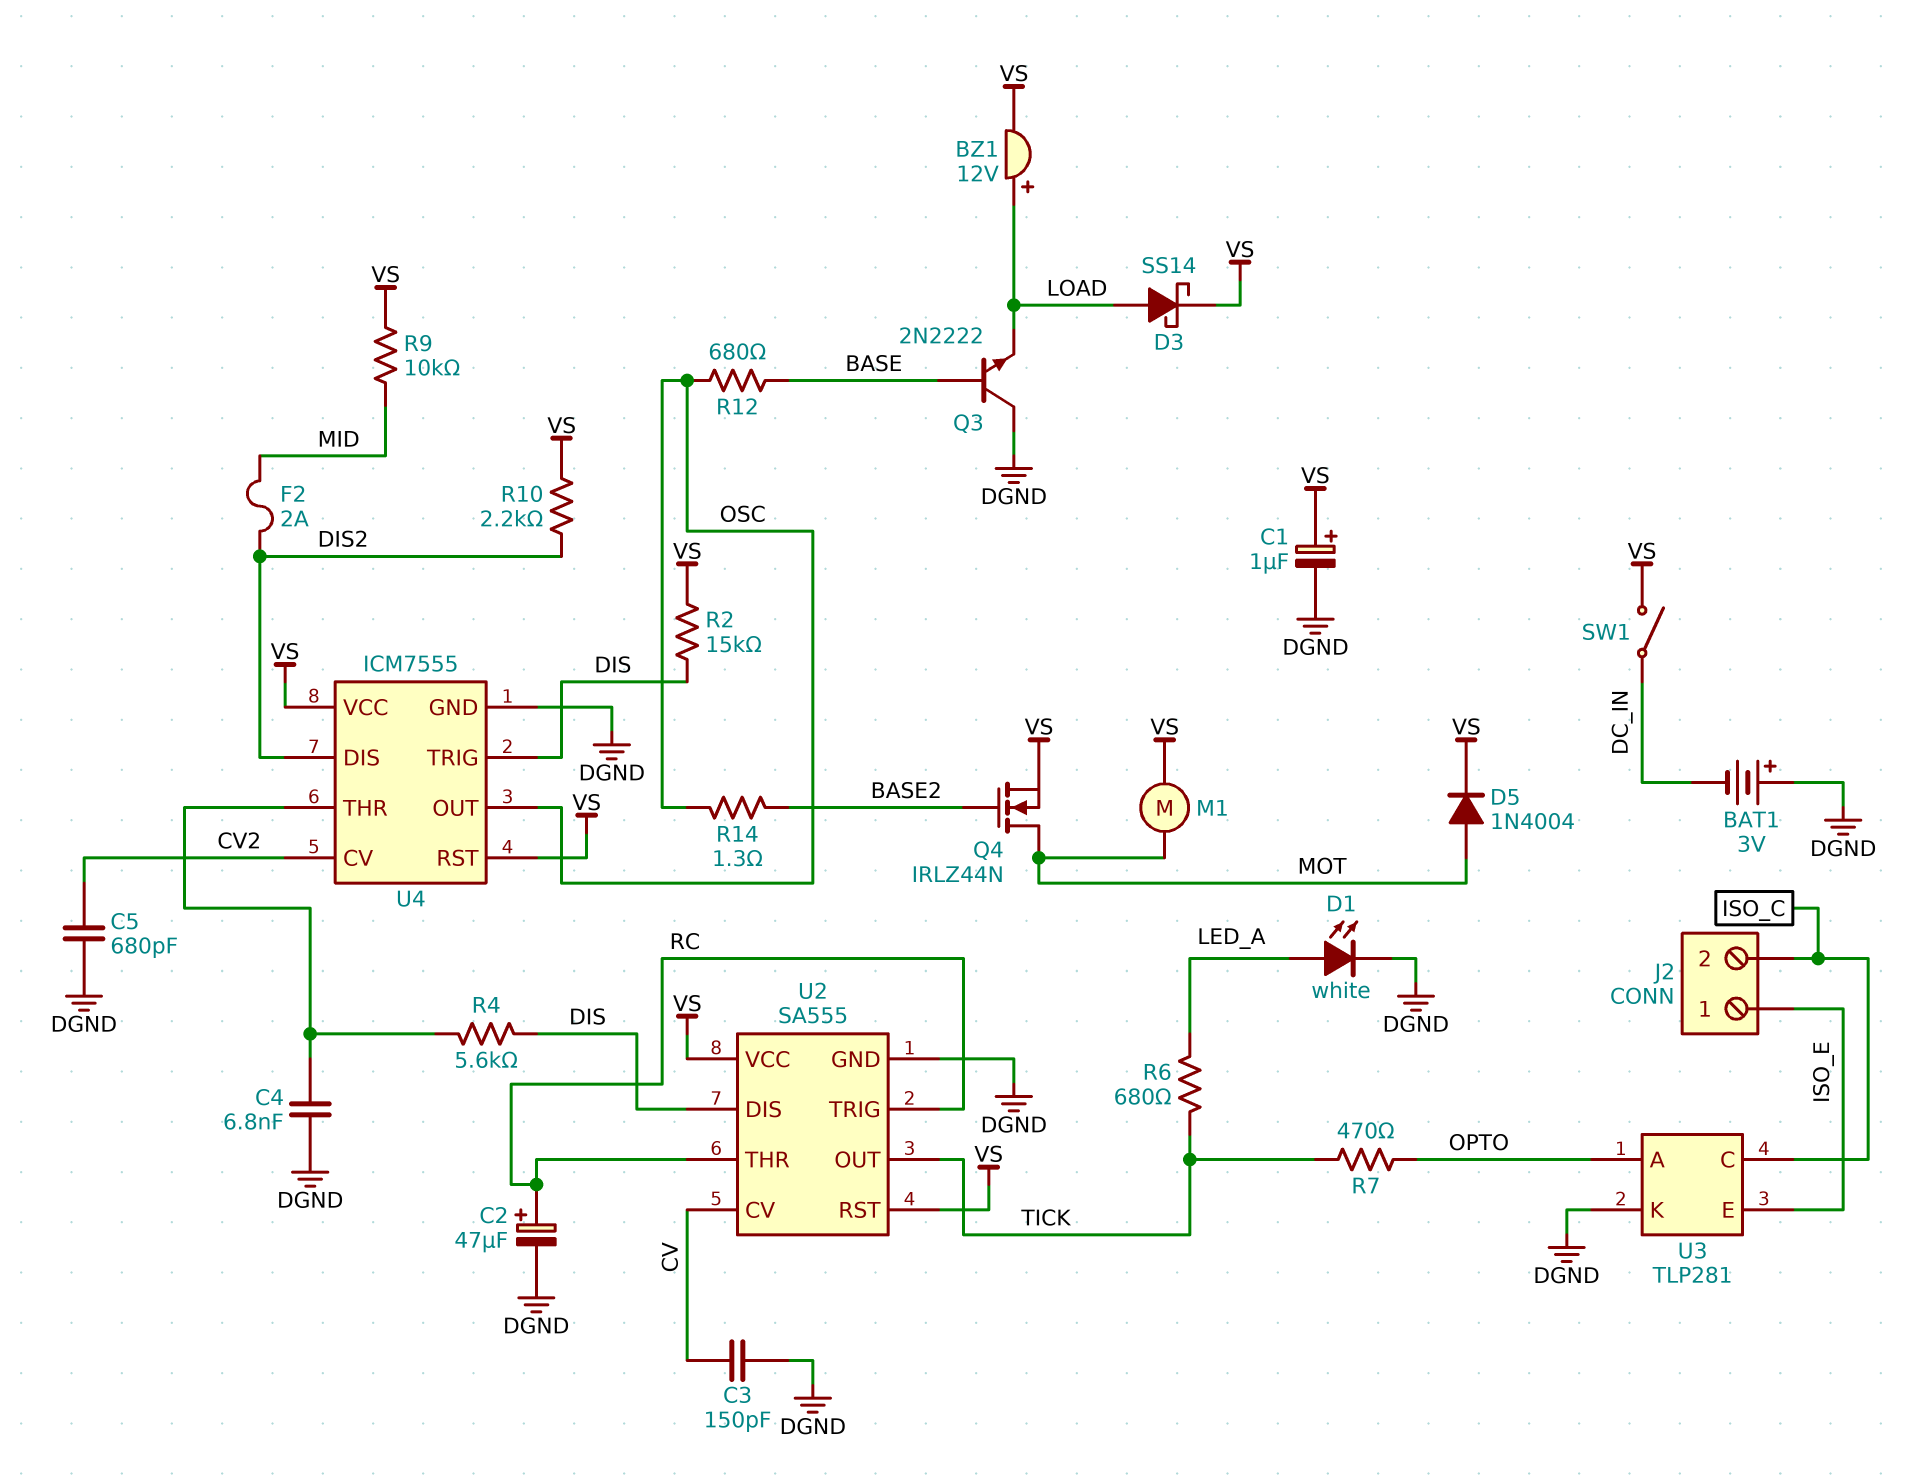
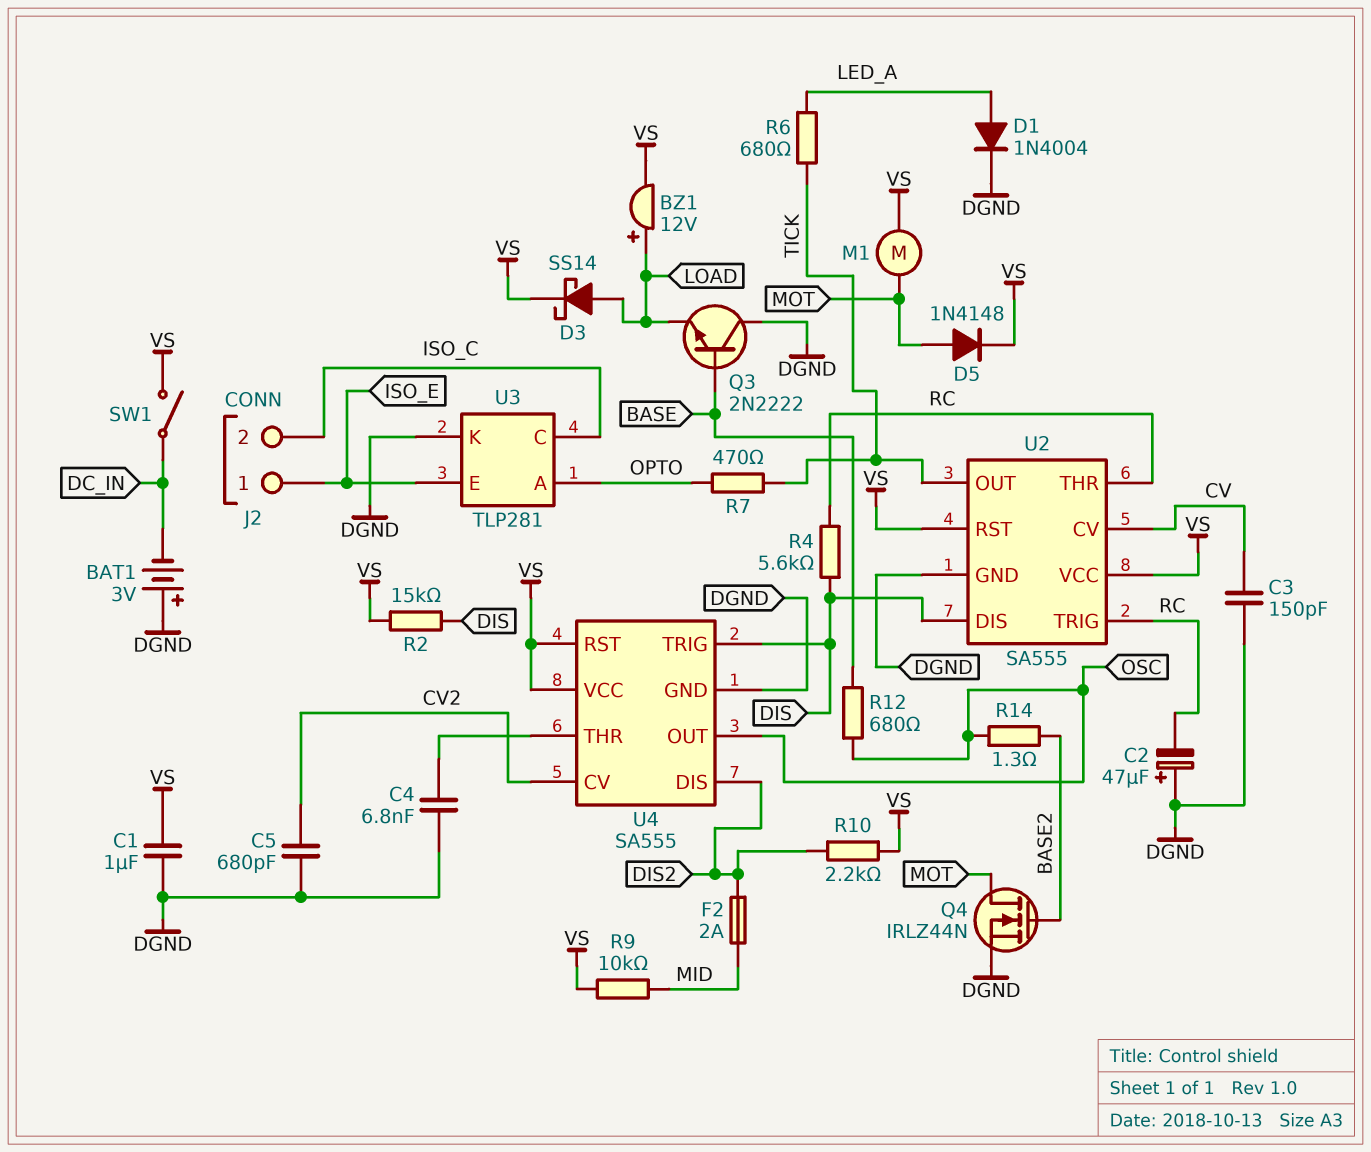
C1: 1uF (plus VS, minus DGND) -> 1uF (DGND, VS)
C2: 47uF (plus RC, minus DGND) -> 47uF (plus DGND, minus RC)
D1: LED white (A LED_A, K DGND) -> diode 1N4004 (A LED_A, K DGND)
D5: diode 1N4004 (A MOT, K VS) -> diode 1N4148 (A MOT, K VS)
Q4: NMOS IRLZ44N (G BASE2, D MOT, S VS) -> NMOS IRLZ44N (G BASE2, D MOT, S DGND)
R4: 5.6k (DIS, U4/THR) -> 5.6k (DIS, RC)
U4: ICM7555 -> SA555

